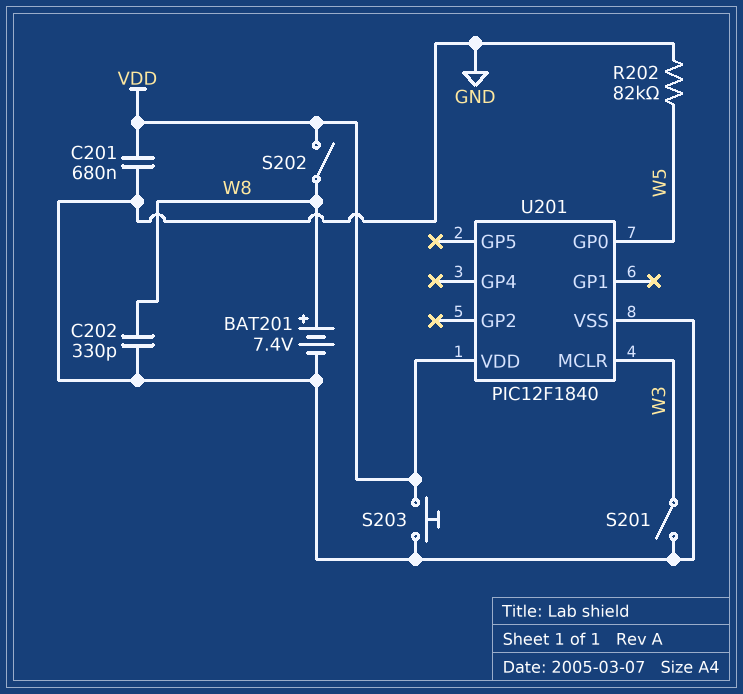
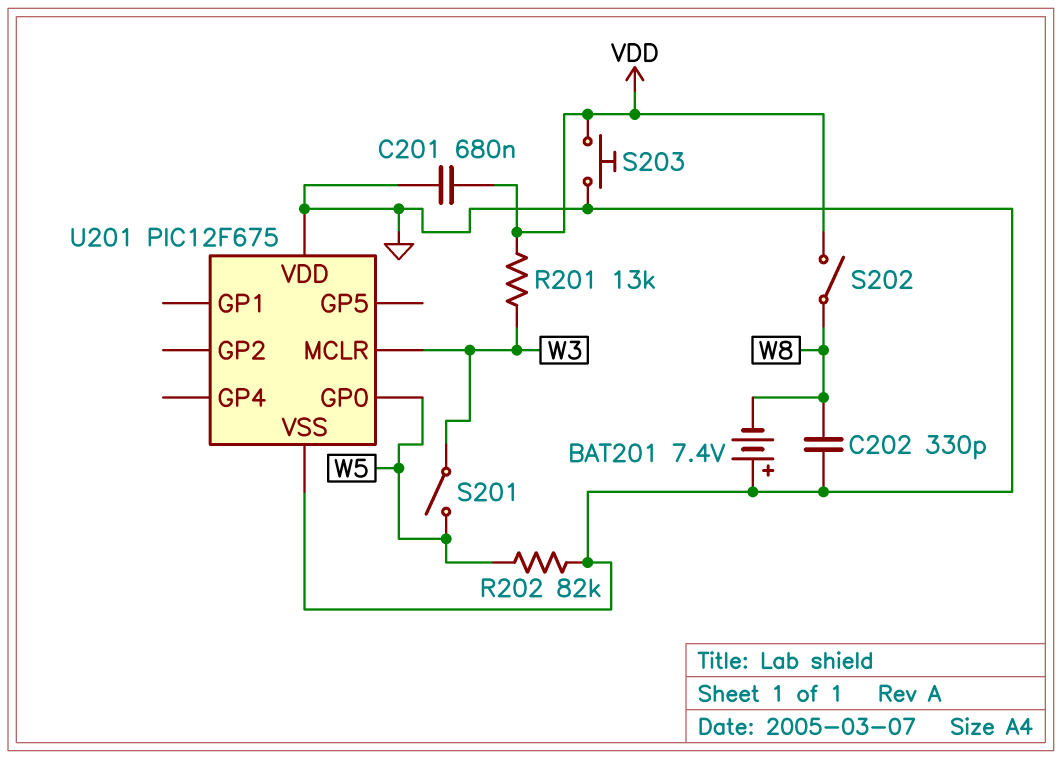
BAT201: 7.4V (plus W8, minus GND) -> 7.4V (plus GND, minus W8)
R201: none -> 13k (VDD, W3)
S201: switch (GND, W3) -> switch (W3, W5)
U201: PIC12F1840 -> PIC12F675
U201 pin VDD: VDD -> GND

